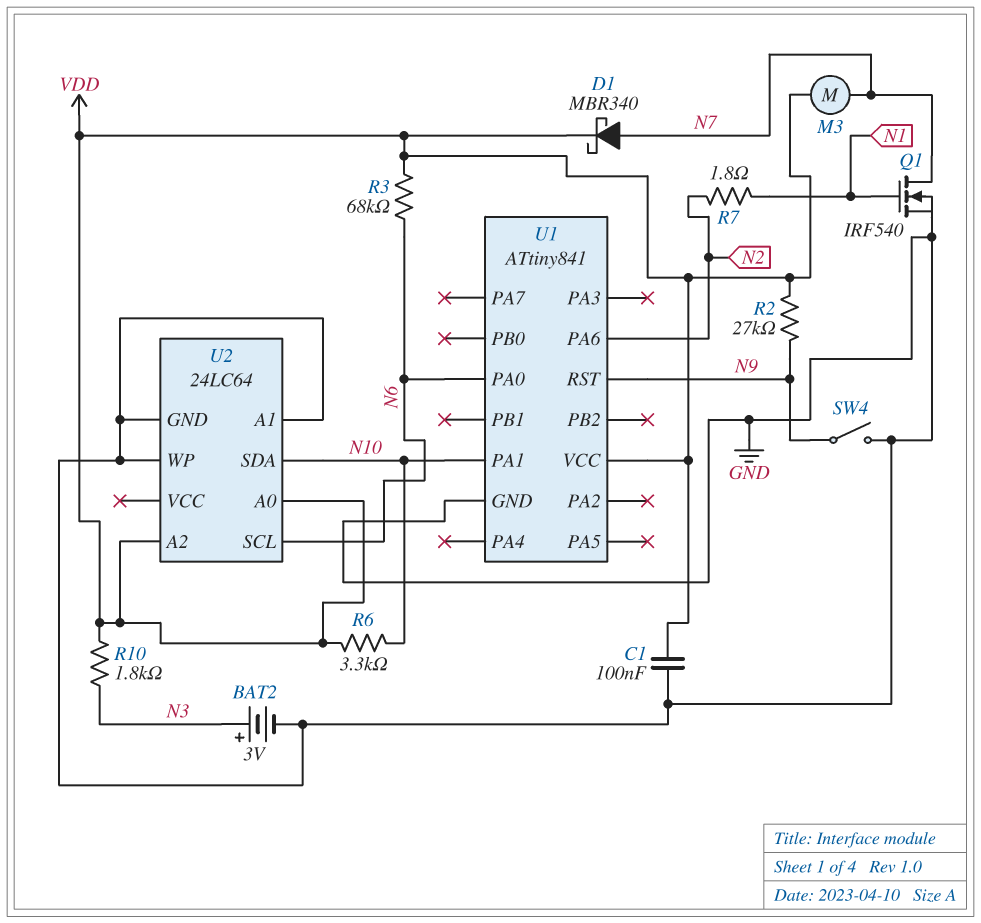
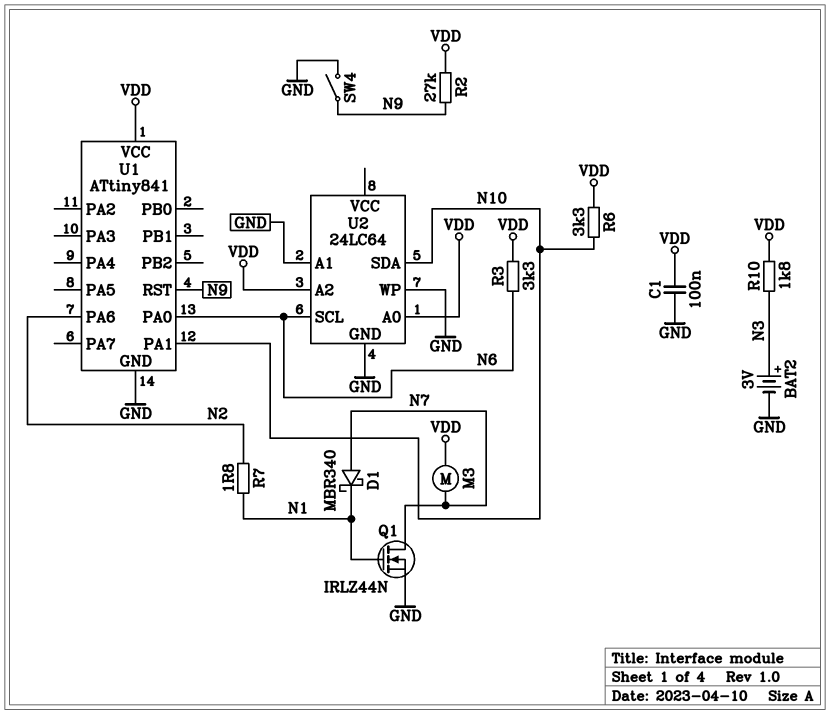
D1: schottky MBR340 (A N7, K VDD) -> schottky MBR340 (A N7, K N1)
Q1: NMOS IRF540 (G N1, D N7, S GND) -> NMOS IRLZ44N (G N1, D N7, S GND)
R3: 68k (N6, VDD) -> 3.3k (N6, VDD)

